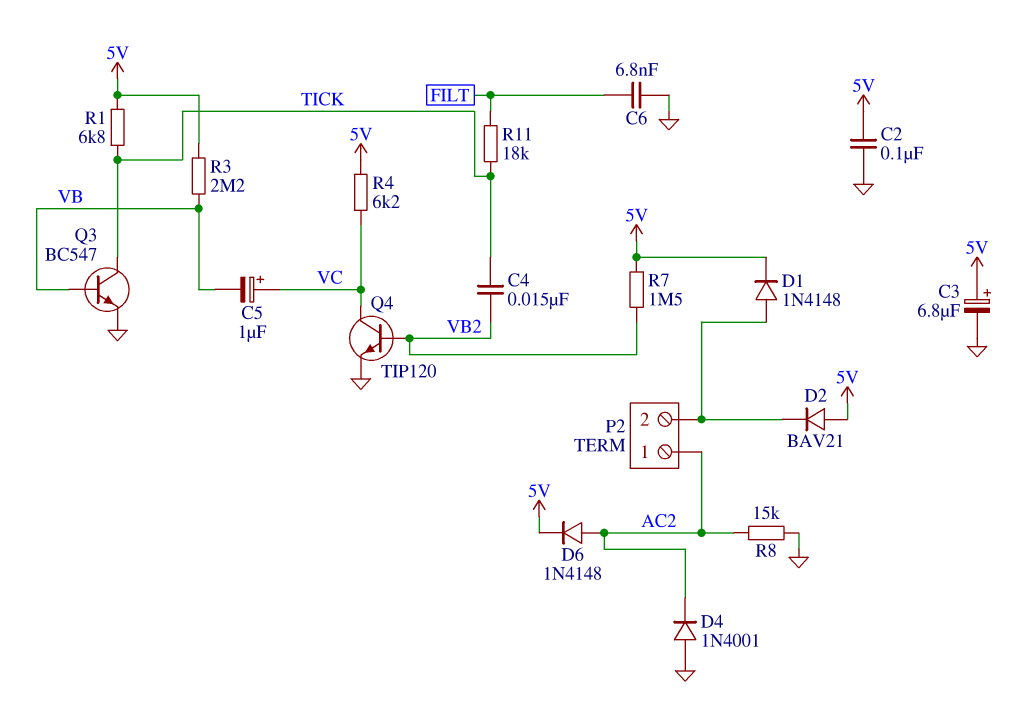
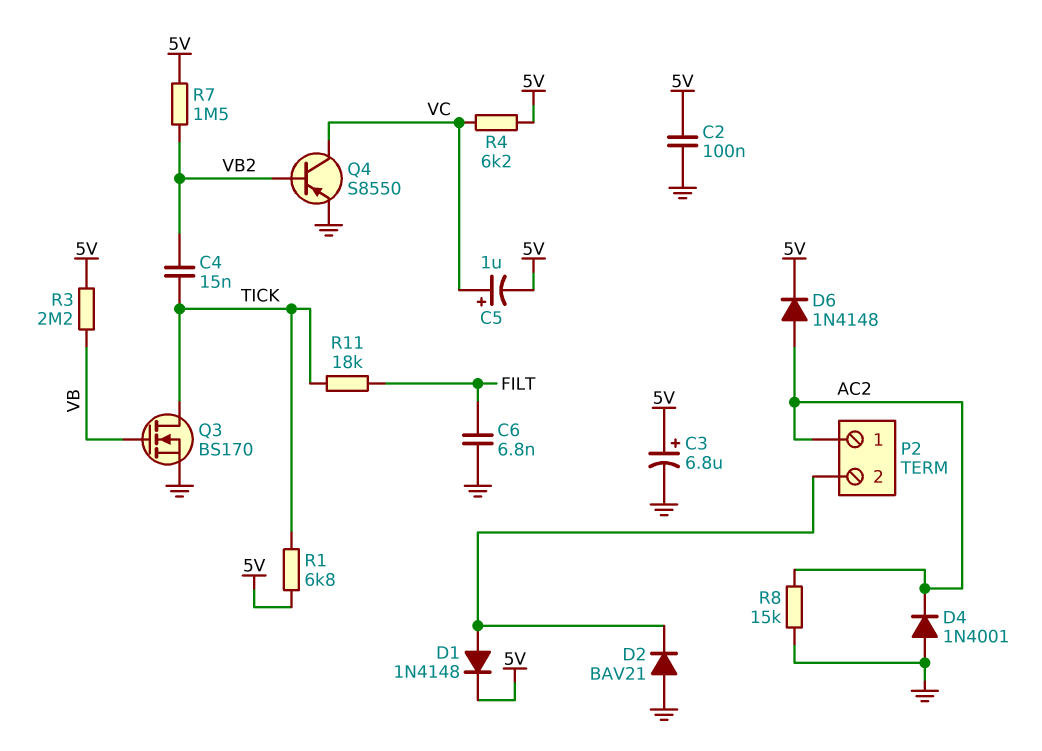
C5: 1uF (plus VC, minus VB) -> 1uF (plus VC, minus 5V)
D2: diode BAV21 (A 5V, K P2/2) -> diode BAV21 (A GND, K P2/2)
Q3: NPN BC547 (B VB, C TICK, E GND) -> NMOS BS170 (G VB, D TICK, S GND)
Q4: NPN TIP120 (B VB2, C VC, E GND) -> PNP S8550 (B VB2, C VC, E GND)

